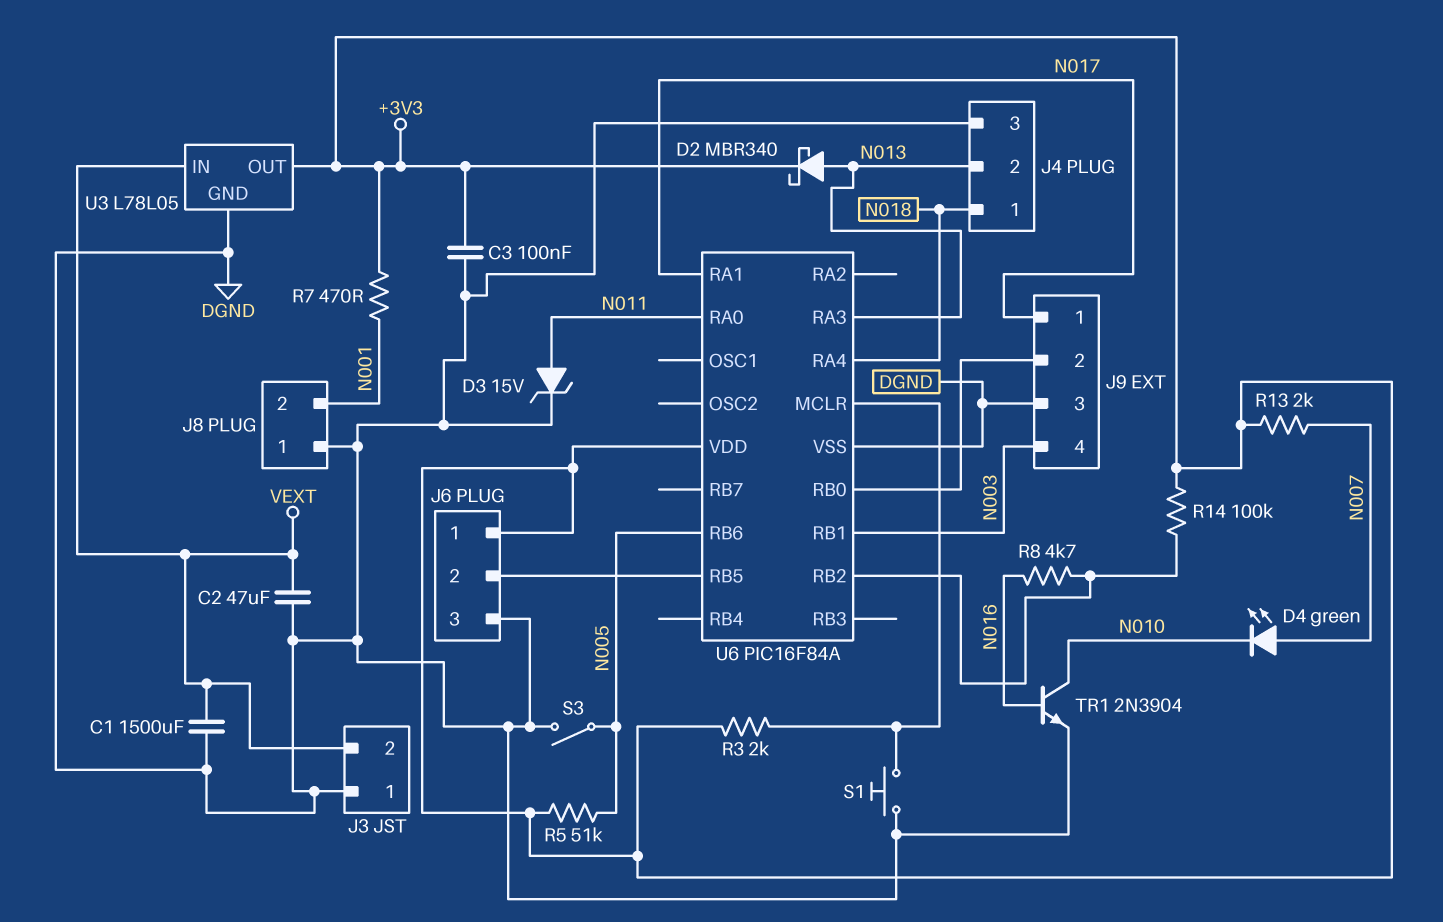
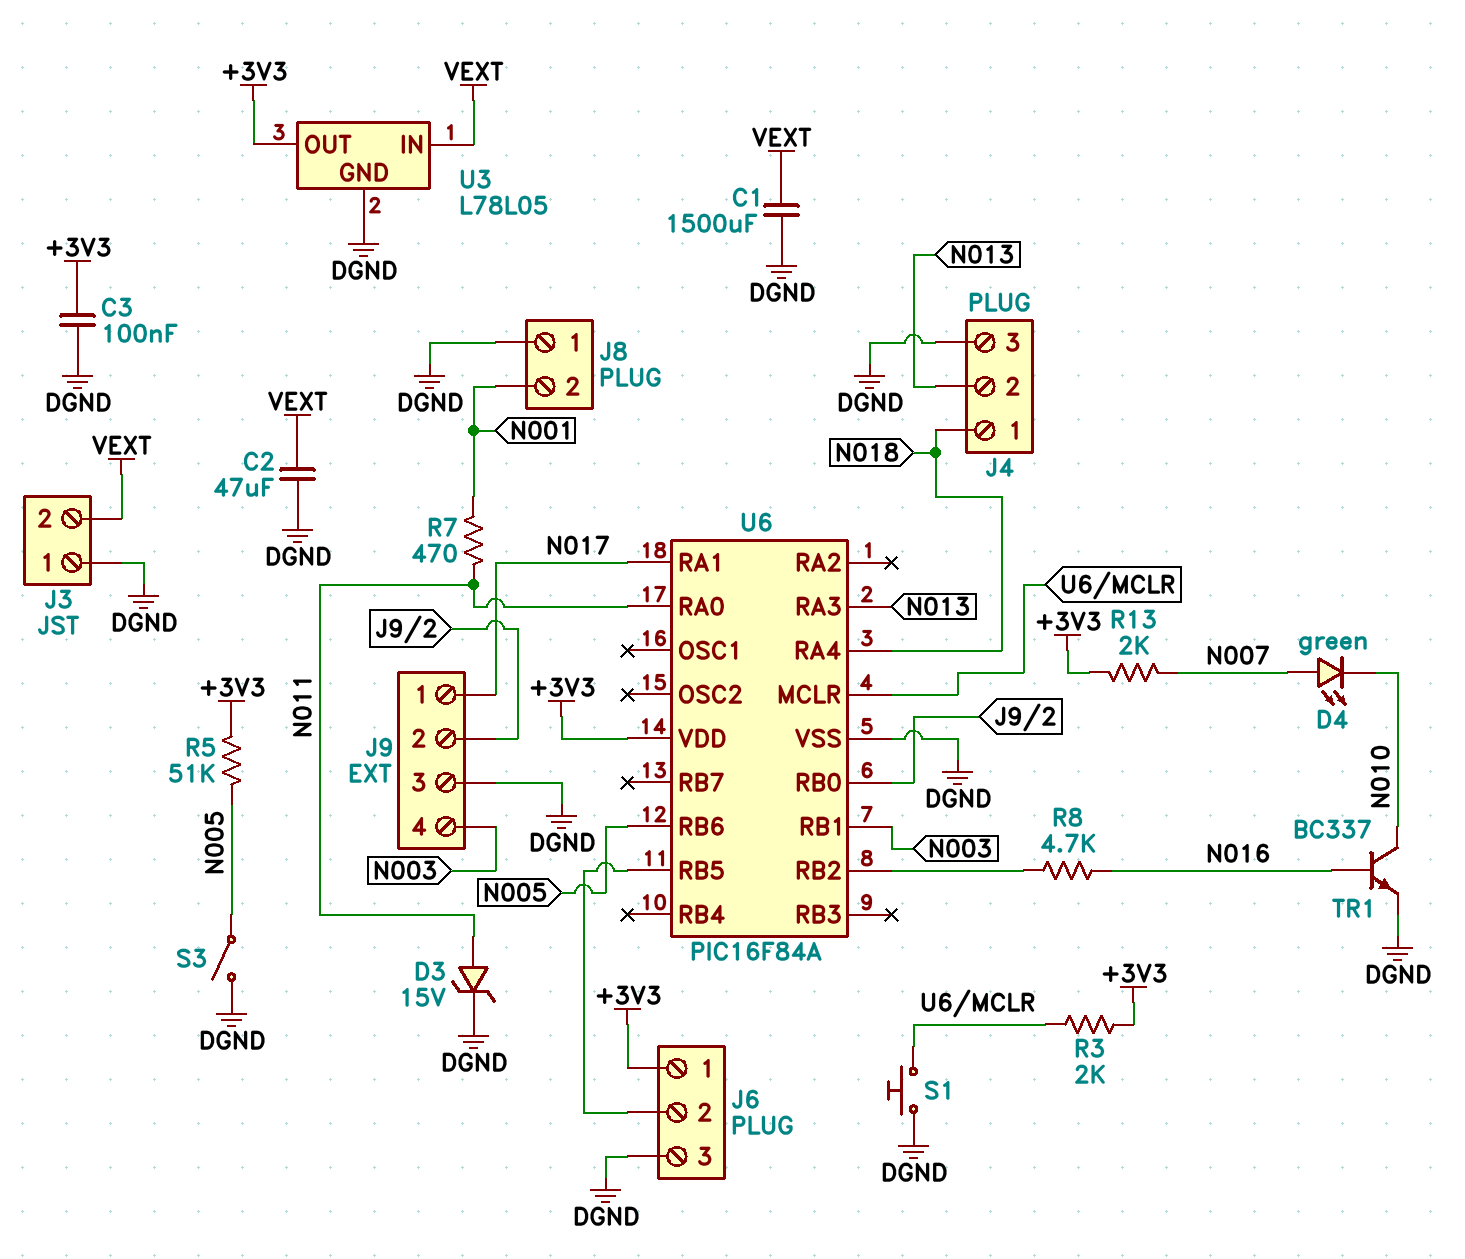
D2: schottky MBR340 (A N013, K +3V3) -> none
R7: 470 (+3V3, N001) -> 470 (N001, N011)
R14: 100k (+3V3, U6/RB2) -> none
TR1: NPN 2N3904 (B N016, C N010, E DGND) -> NPN BC337 (B N016, C N010, E DGND)

